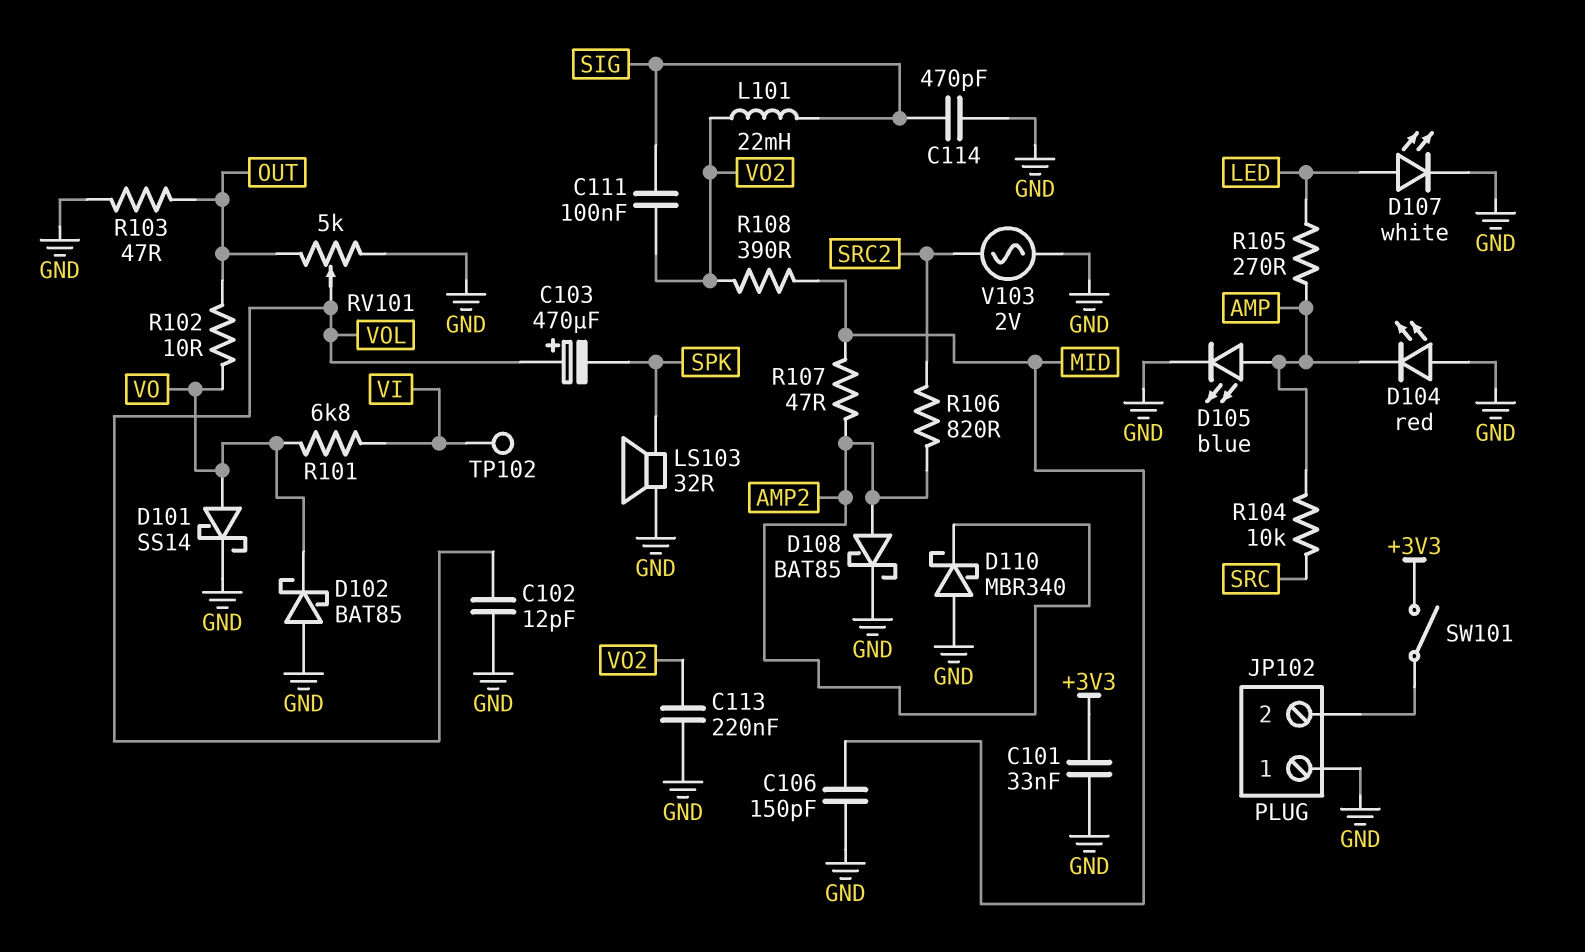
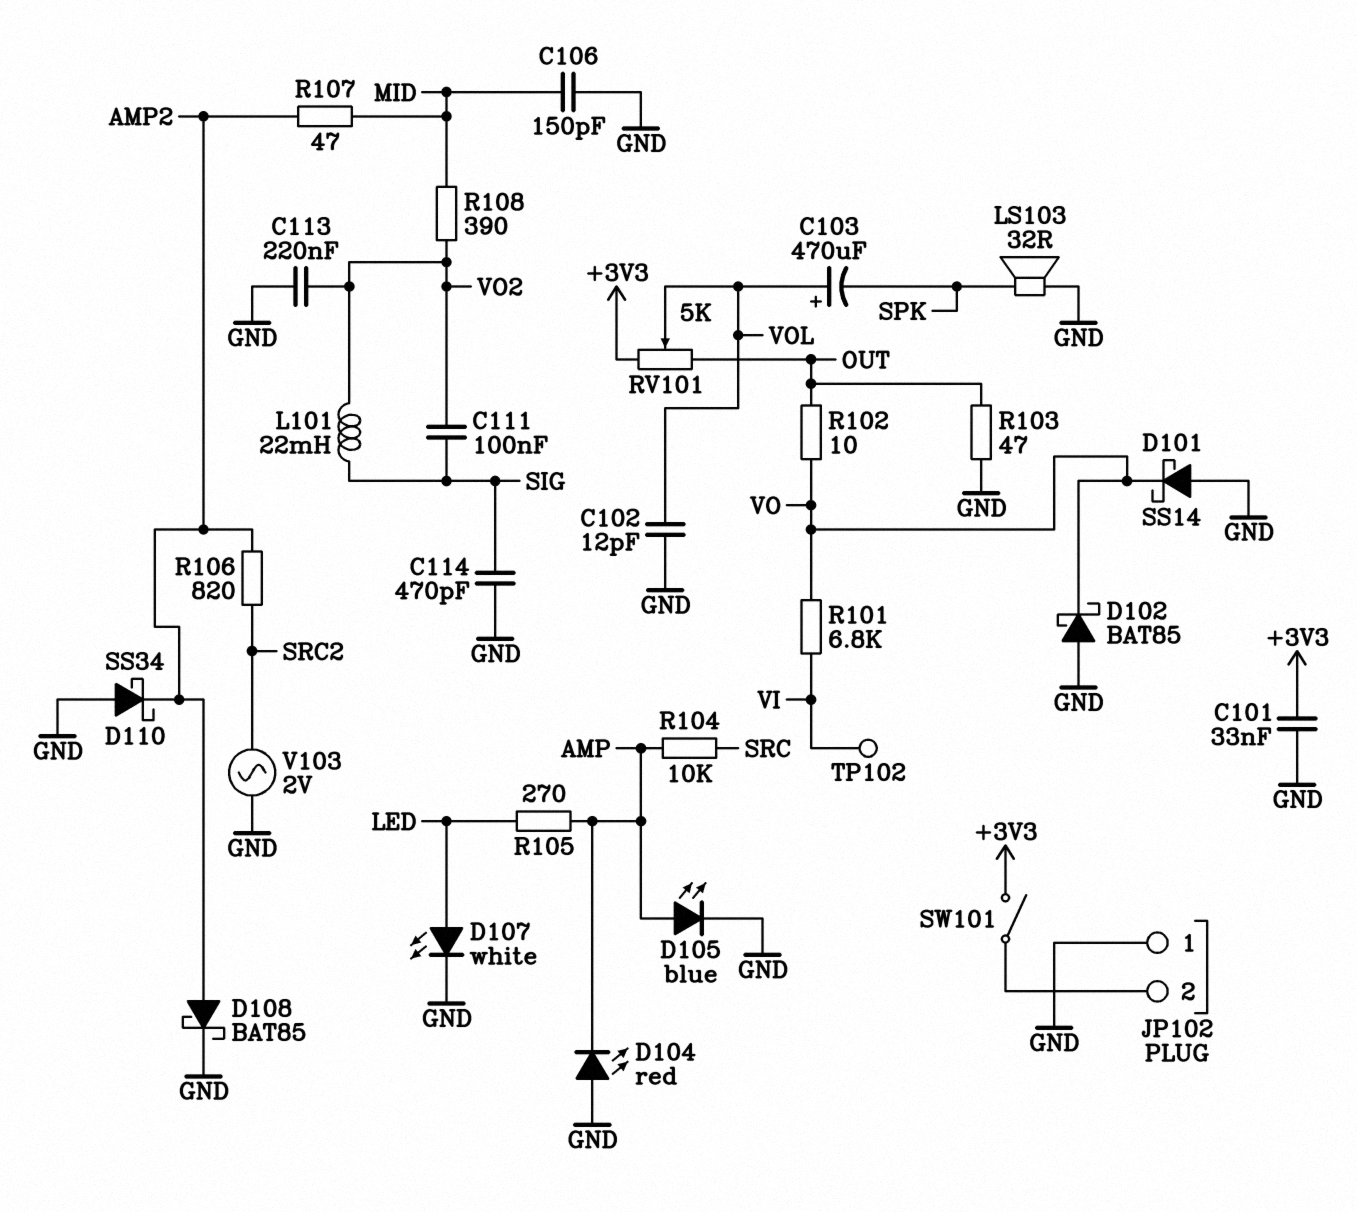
D101: schottky SS14 (A VO, K GND) -> schottky SS14 (A GND, K VO)
D110: schottky MBR340 (A GND, K AMP2) -> schottky SS34 (A GND, K AMP2)
RV101: 5k (GND, OUT, wiper VOL) -> 5k (+3V3, OUT, wiper VOL)

